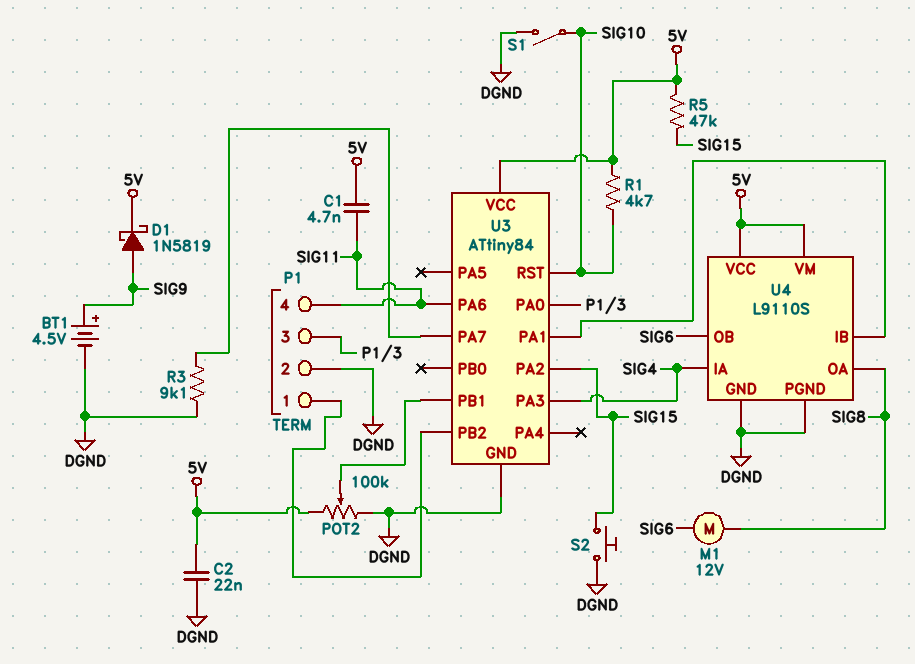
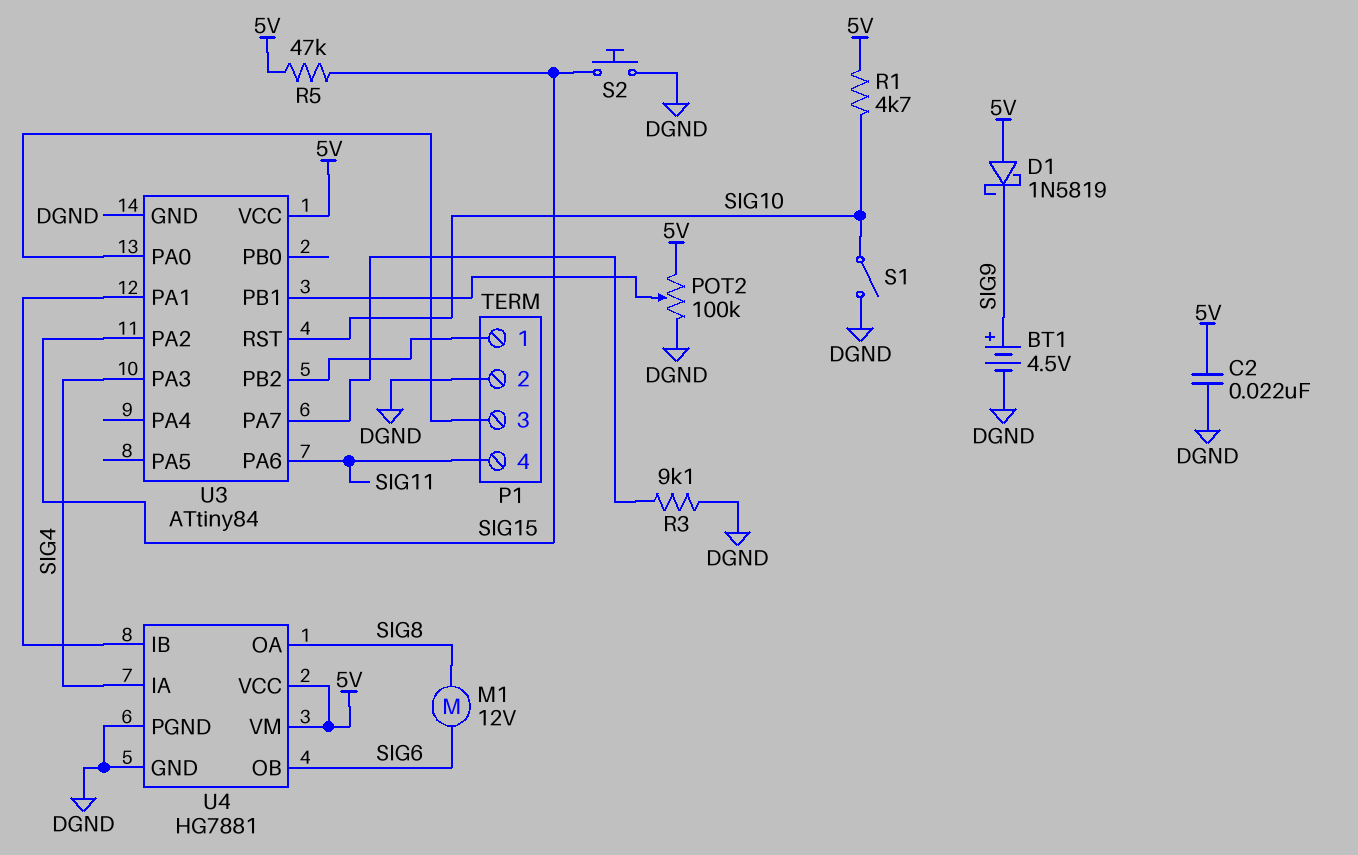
C1: 4.7nF (5V, SIG11) -> none
D1: schottky 1N5819 (A SIG9, K 5V) -> schottky 1N5819 (A 5V, K SIG9)
U4: L9110S -> HG7881

